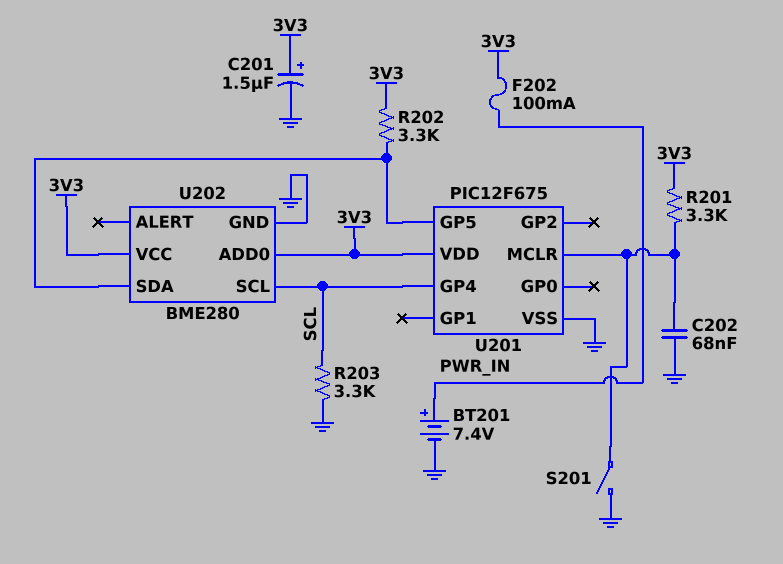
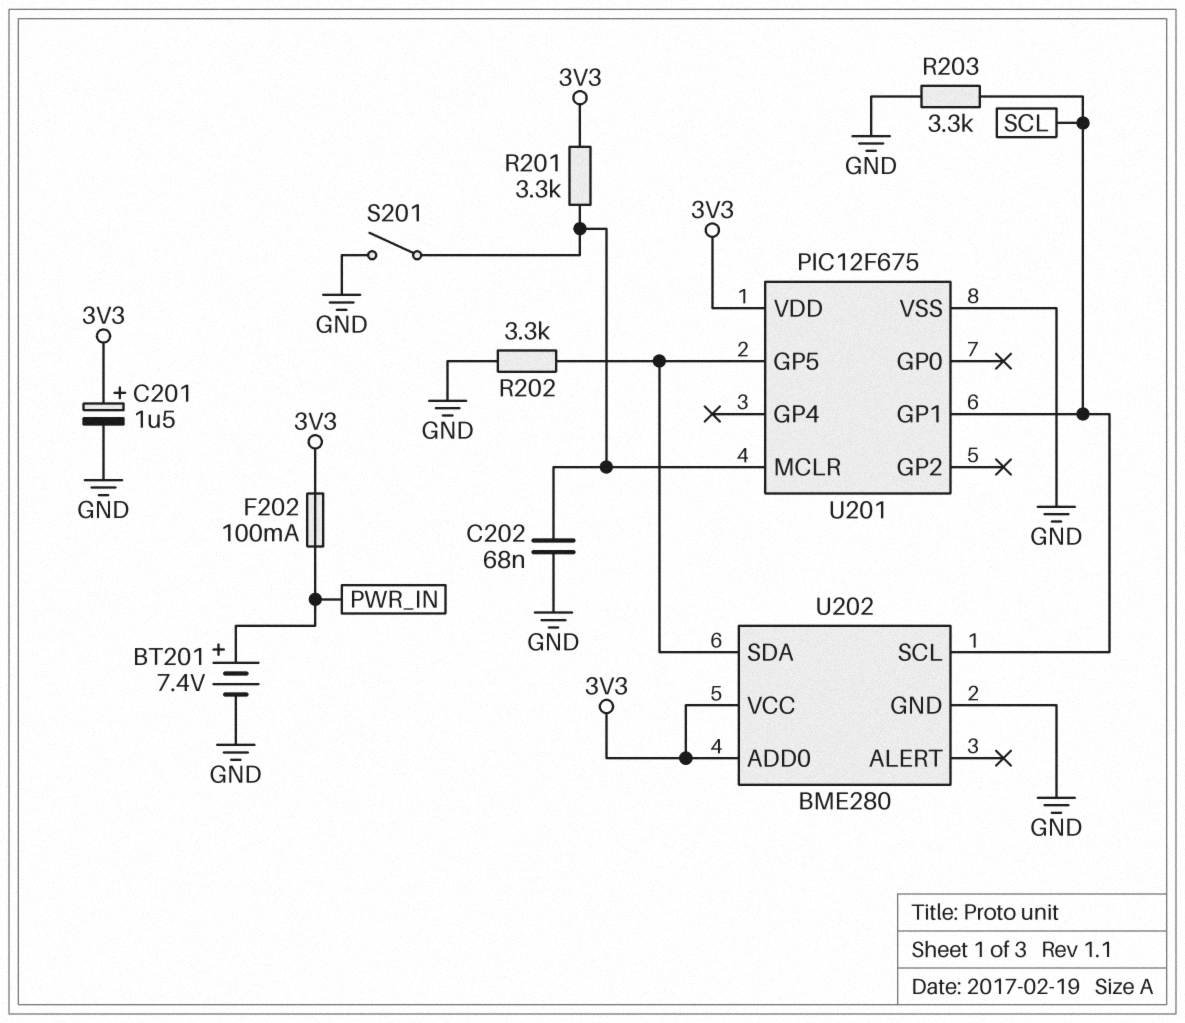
R202: 3.3k (3V3, U201/GP5) -> 3.3k (GND, U201/GP5)
U201 pin GP1: none -> SCL
U201 pin GP4: SCL -> none

